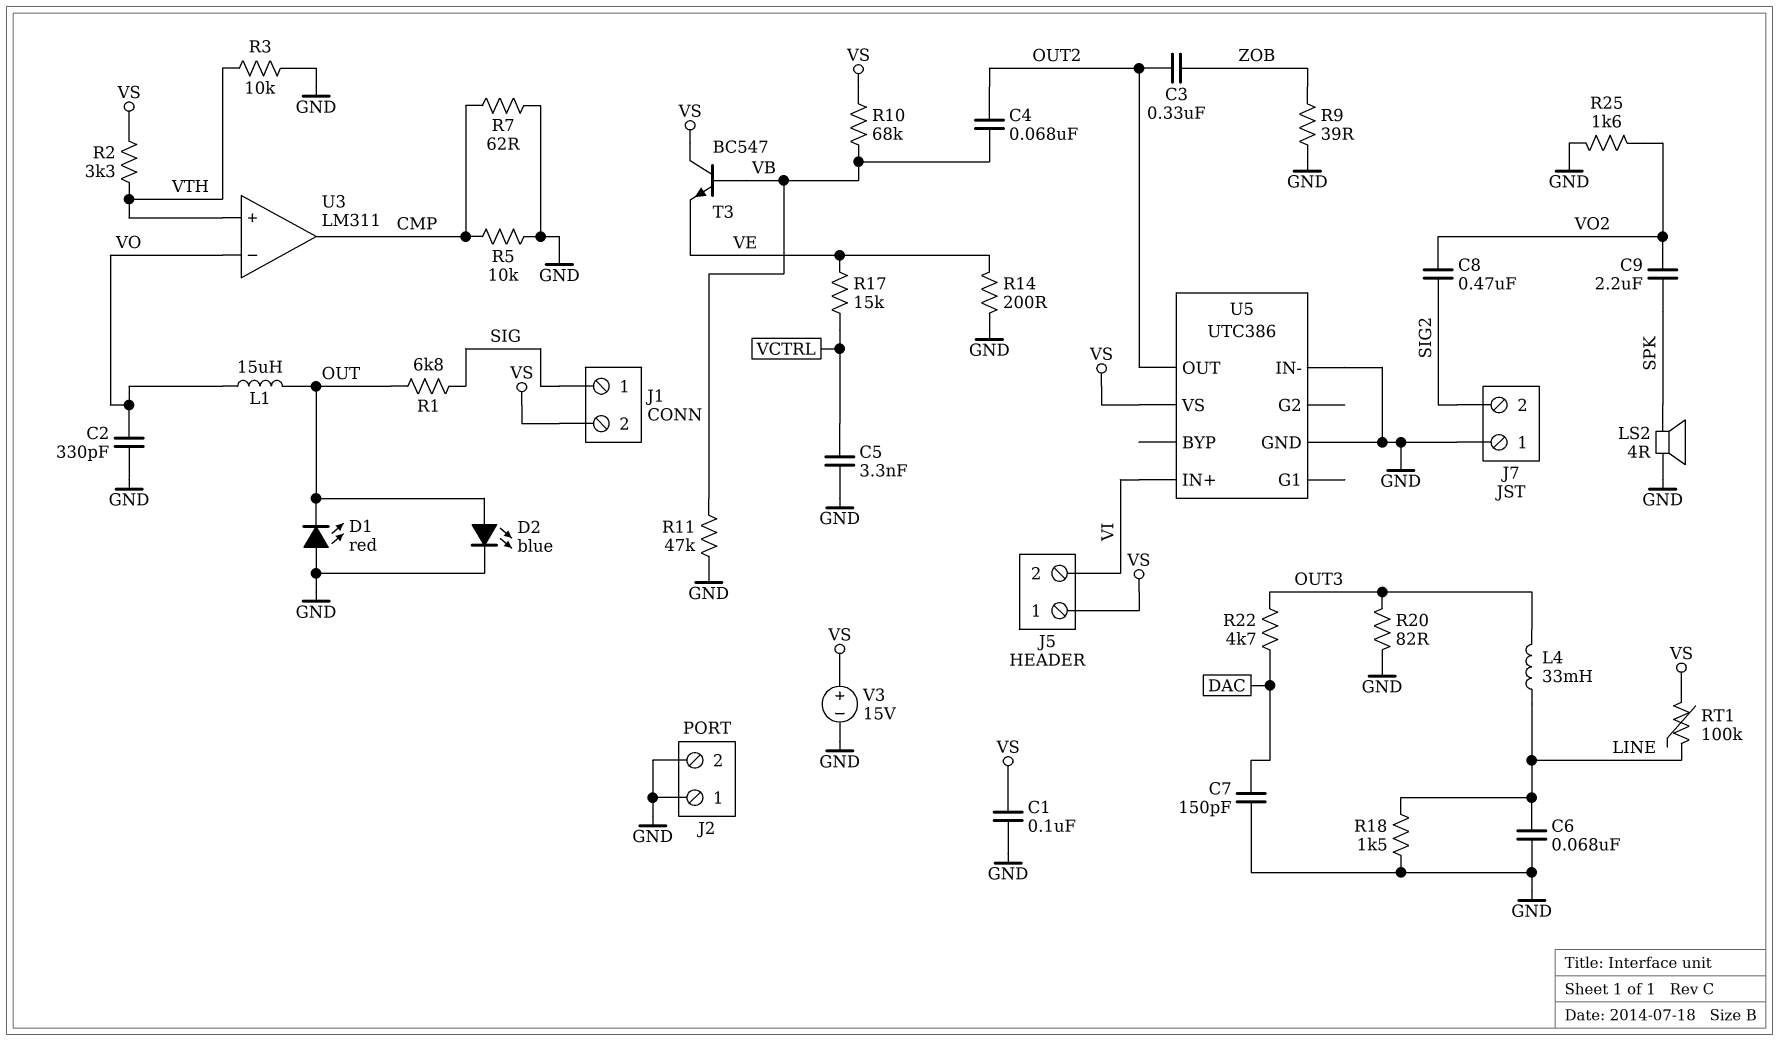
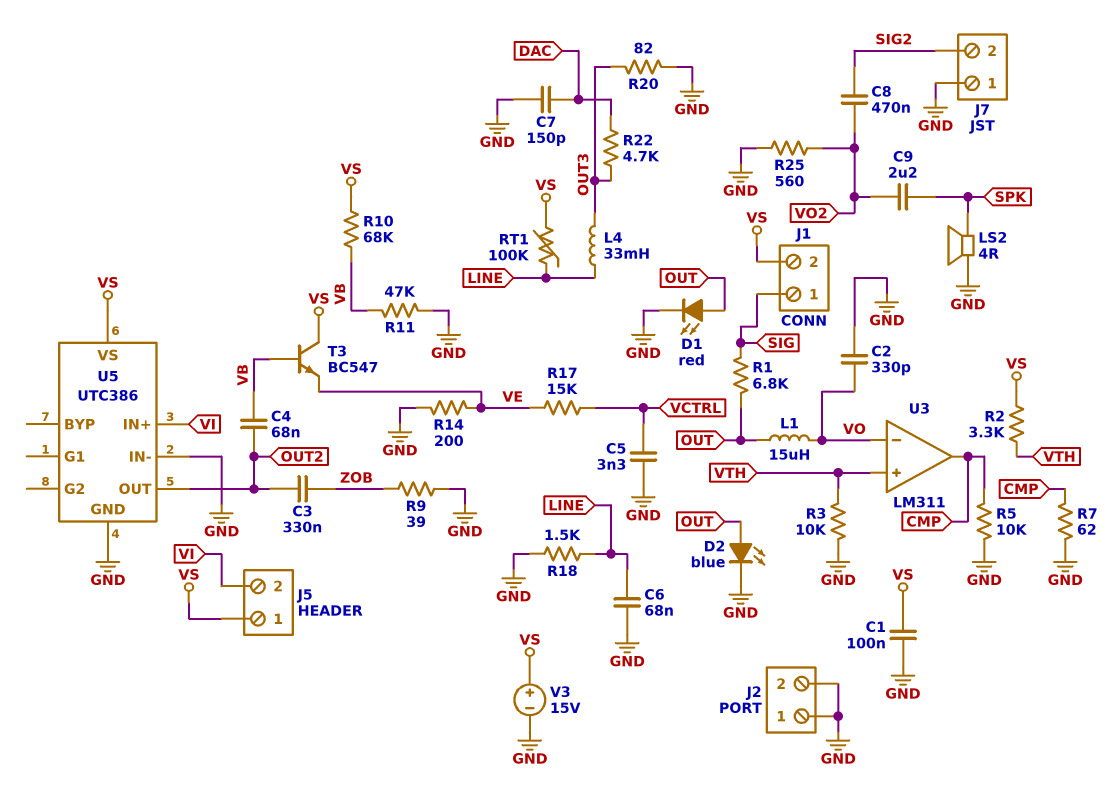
D1: LED red (A GND, K OUT) -> LED red (A OUT, K GND)
R25: 1.6k (GND, VO2) -> 560 (GND, VO2)

